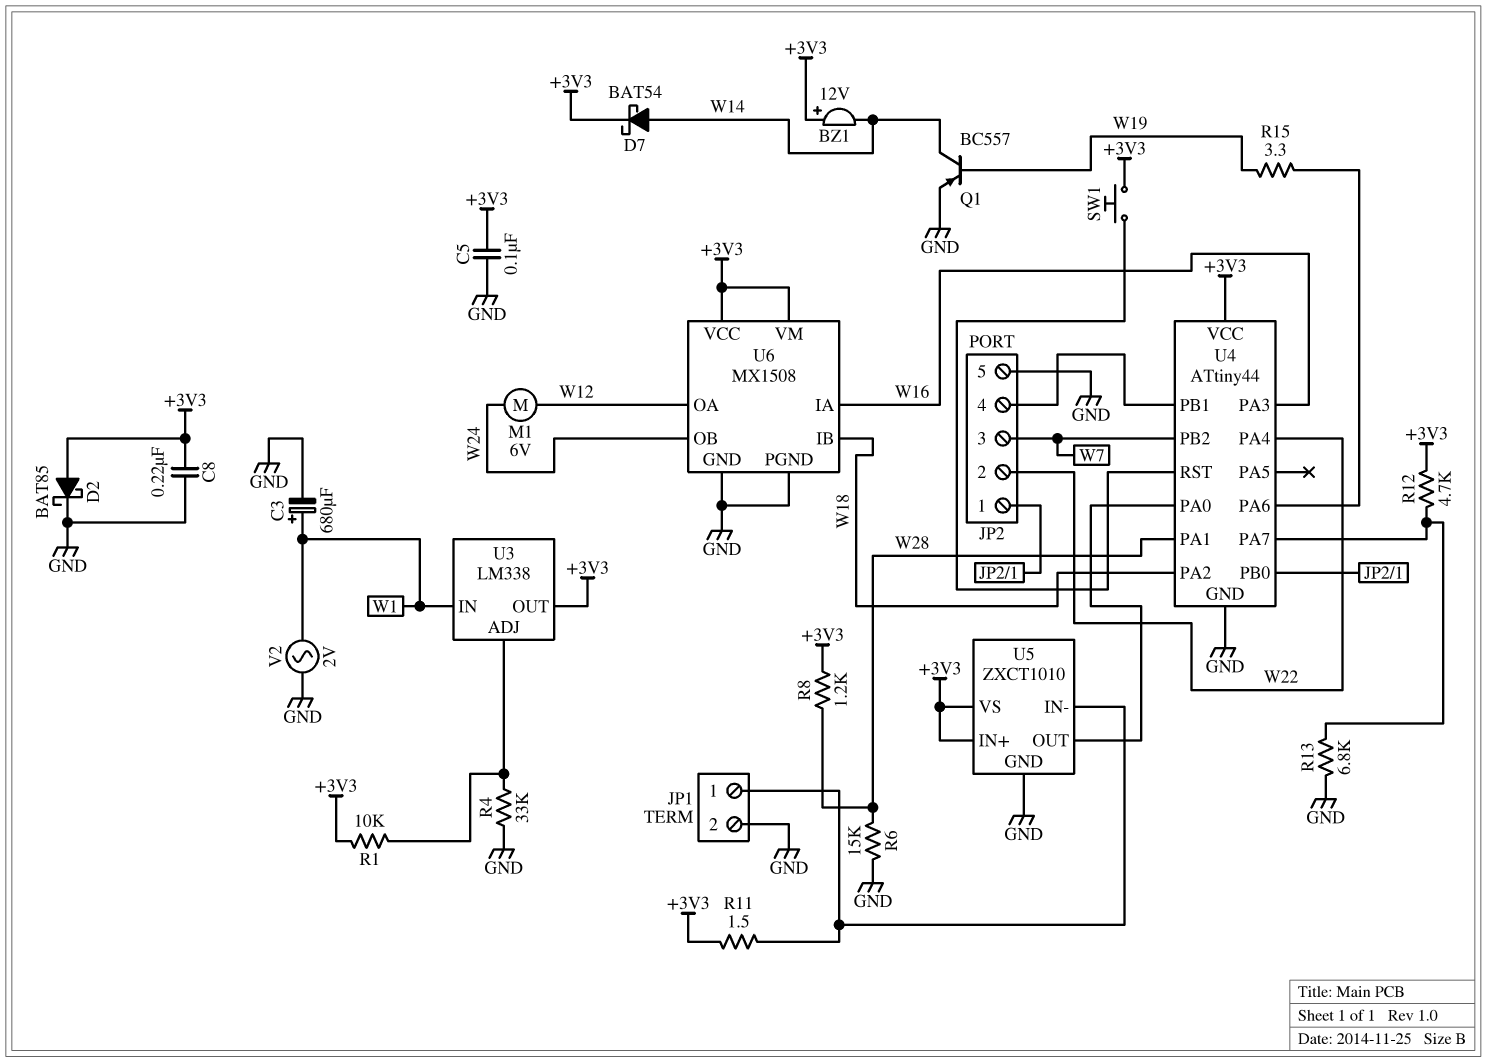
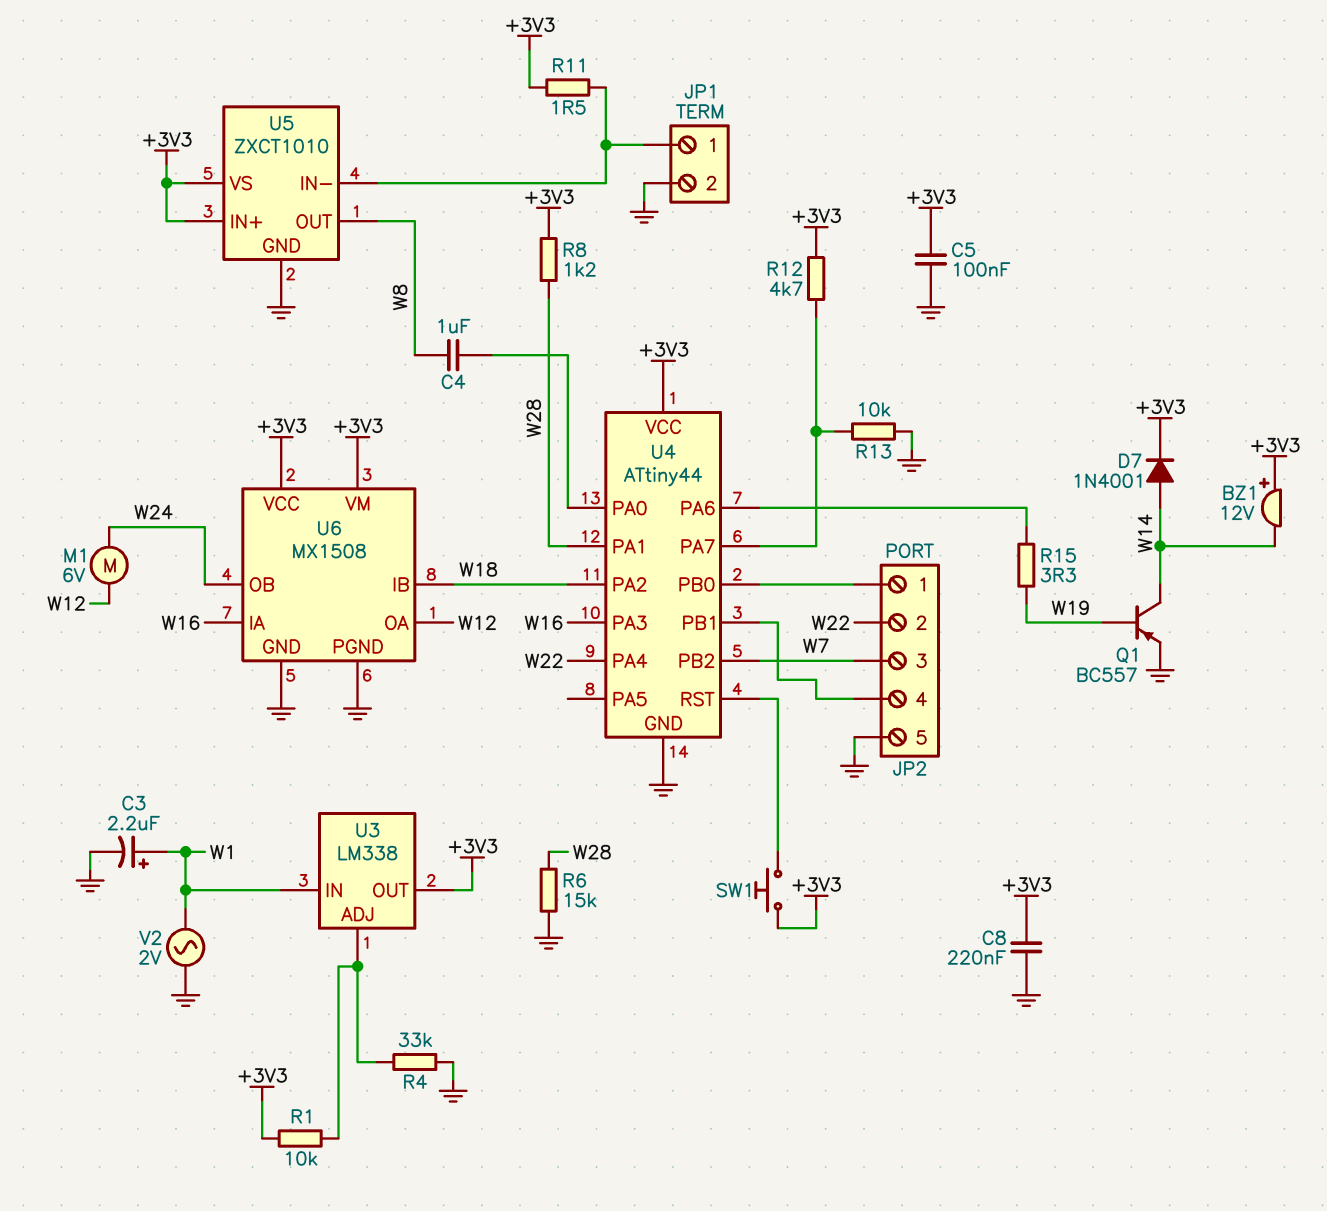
C3: 680uF (plus W1, minus GND) -> 2.2uF (plus W1, minus GND)
C4: none -> 1uF (U4/PA0, W8)
D2: schottky BAT85 (A +3V3, K GND) -> none
D7: schottky BAT54 (A W14, K +3V3) -> diode 1N4001 (A W14, K +3V3)
R13: 6.8k (GND, U4/PA7) -> 10k (GND, U4/PA7)
U5 pin OUT: U4/PA0 -> W8

